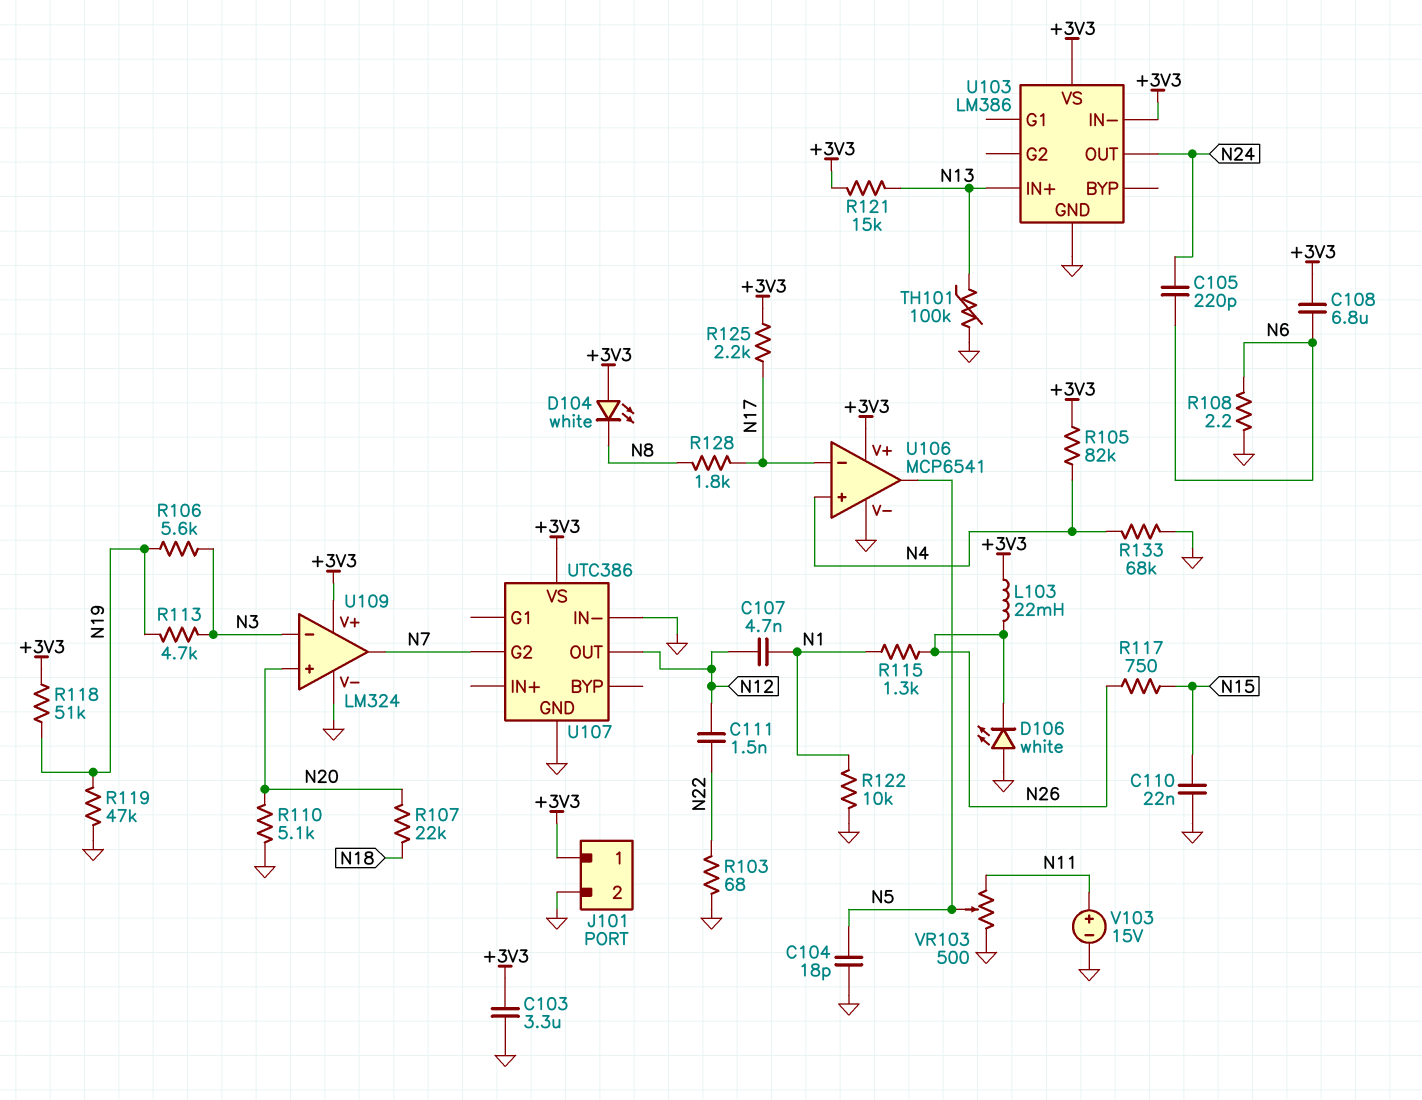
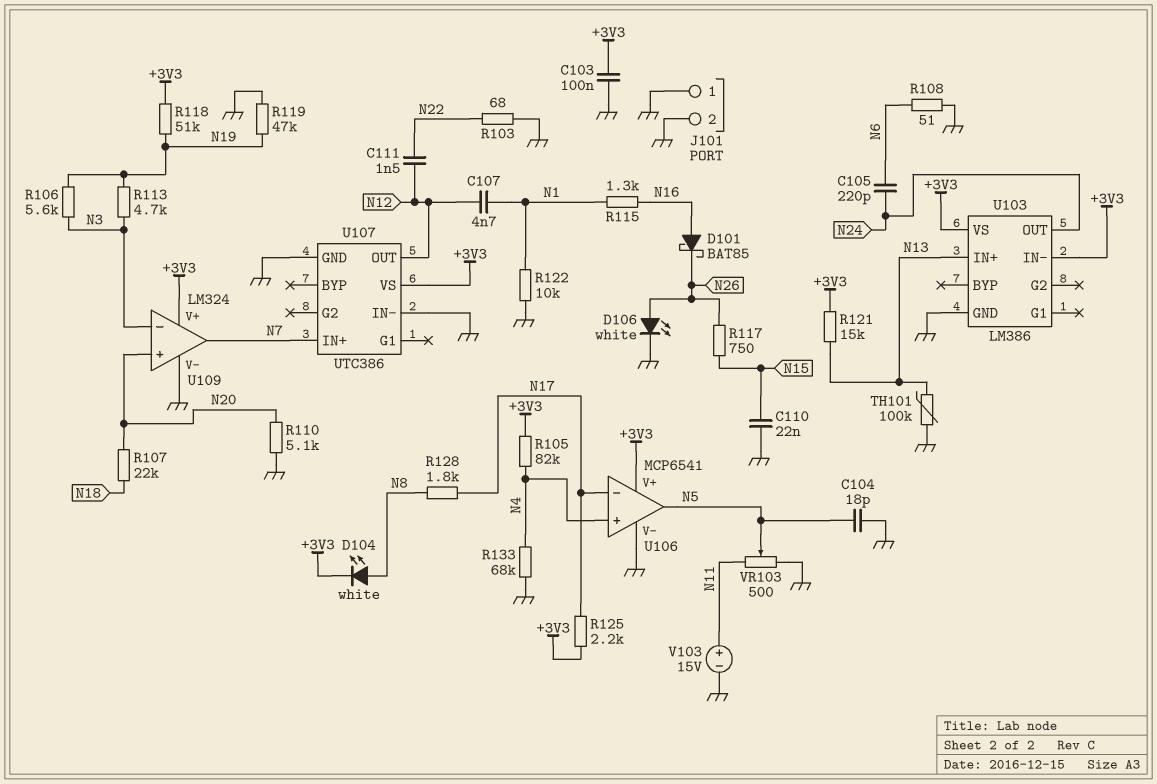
C103: 3.3uF (+3V3, GND) -> 100nF (+3V3, GND)
C108: 6.8uF (+3V3, N6) -> none
D101: none -> schottky BAT85 (A N16, K N26)
D104: LED white (A +3V3, K N8) -> LED white (A N8, K +3V3)
D106: LED white (A GND, K N26) -> LED white (A N26, K GND)
J101 pin 1: +3V3 -> GND
L103: 22mH (+3V3, N26) -> none
R108: 2.2 (GND, N6) -> 51 (GND, N6)
R115: 1.3k (N1, N26) -> 1.3k (N1, N16)
U107 pin G2: N7 -> none
U107 pin IN+: none -> N7

